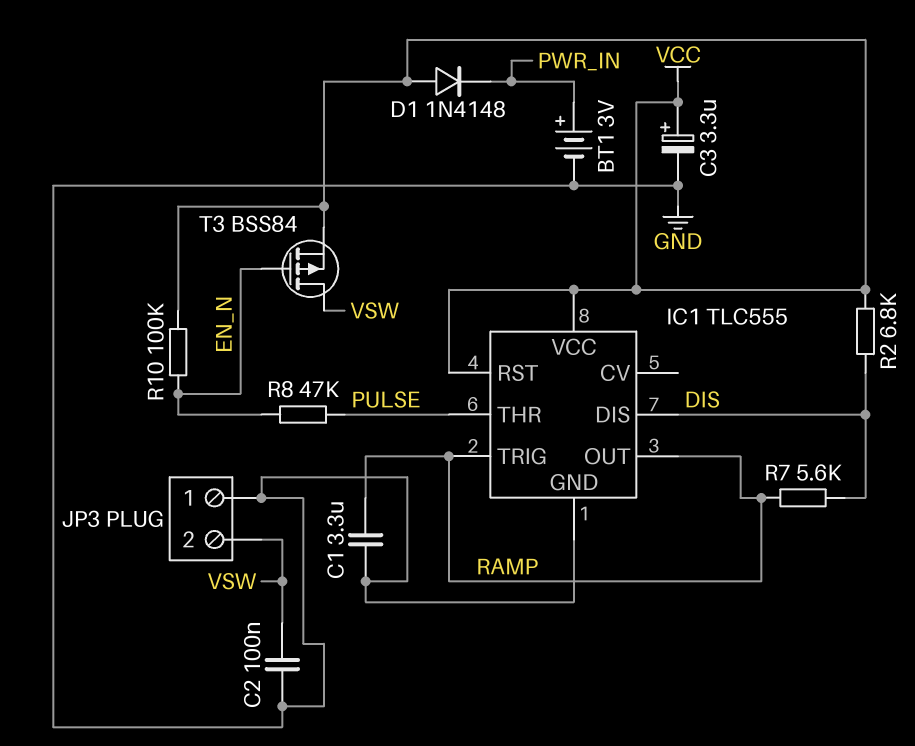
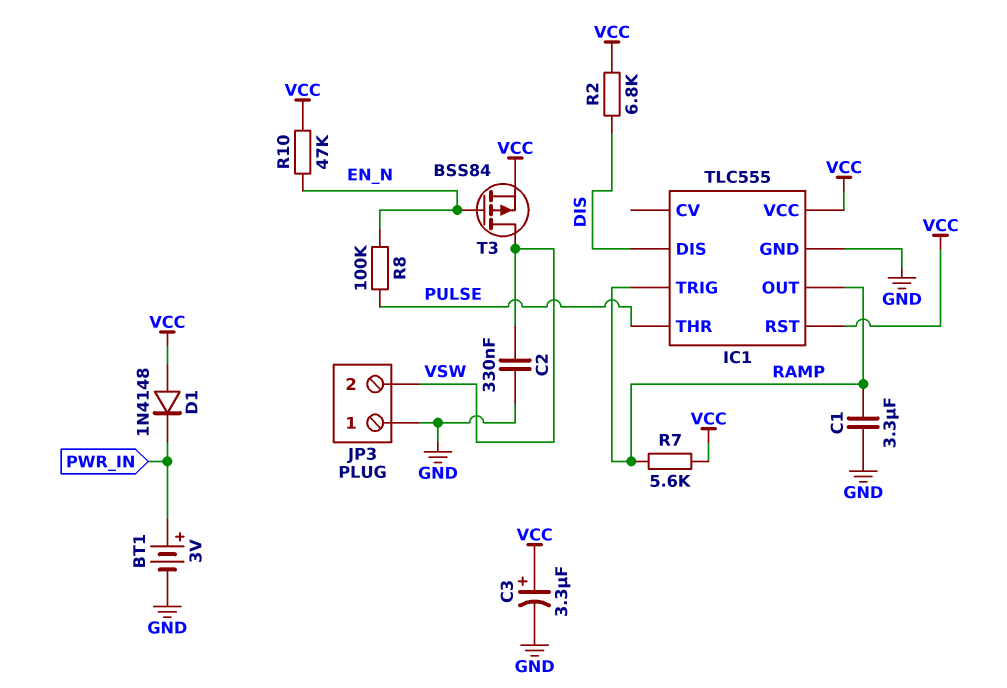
C2: 100nF (GND, VSW) -> 330nF (GND, VSW)
R7: 5.6k (DIS, RAMP) -> 5.6k (RAMP, VCC)
R8: 47k (EN_N, PULSE) -> 100k (EN_N, PULSE)
R10: 100k (EN_N, VCC) -> 47k (EN_N, VCC)

